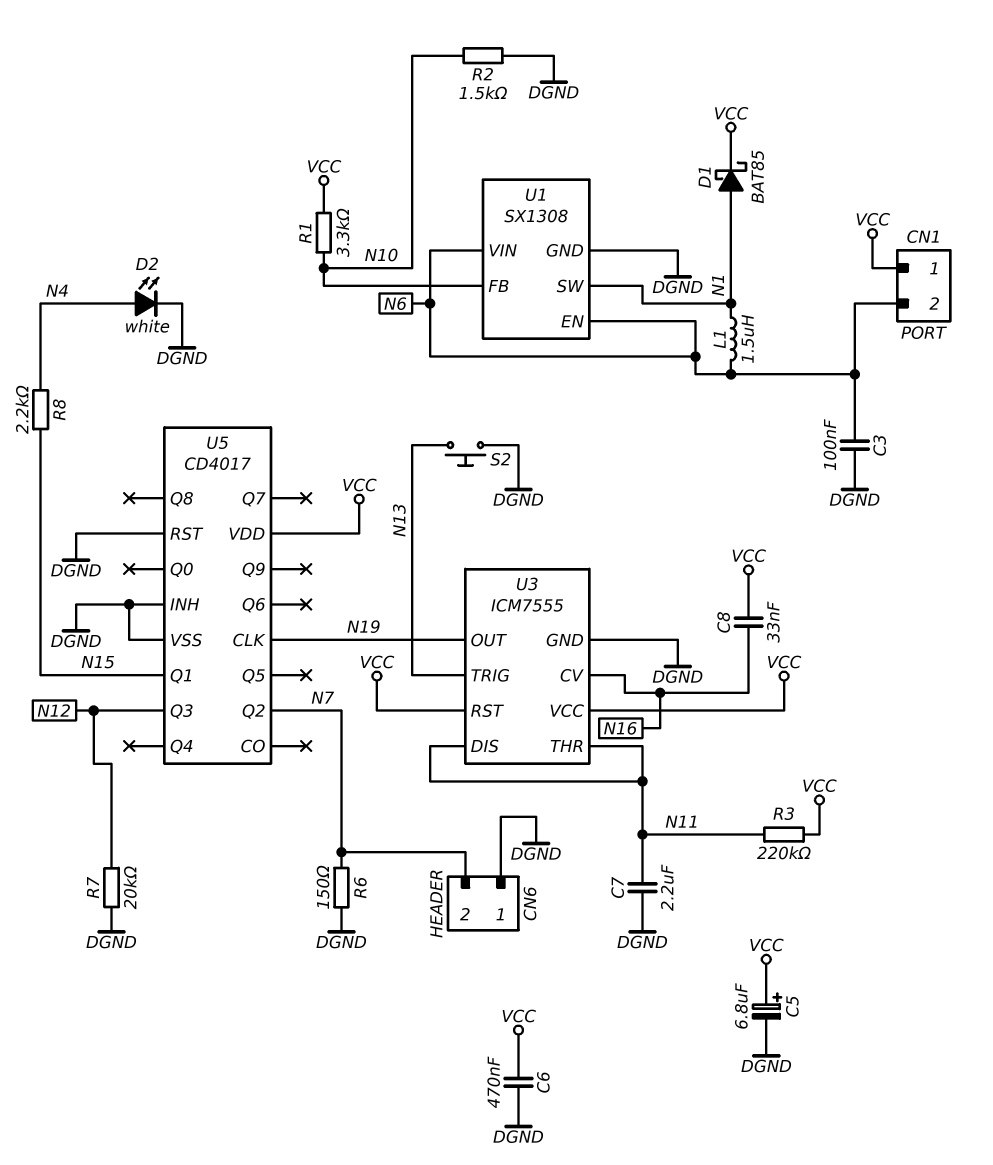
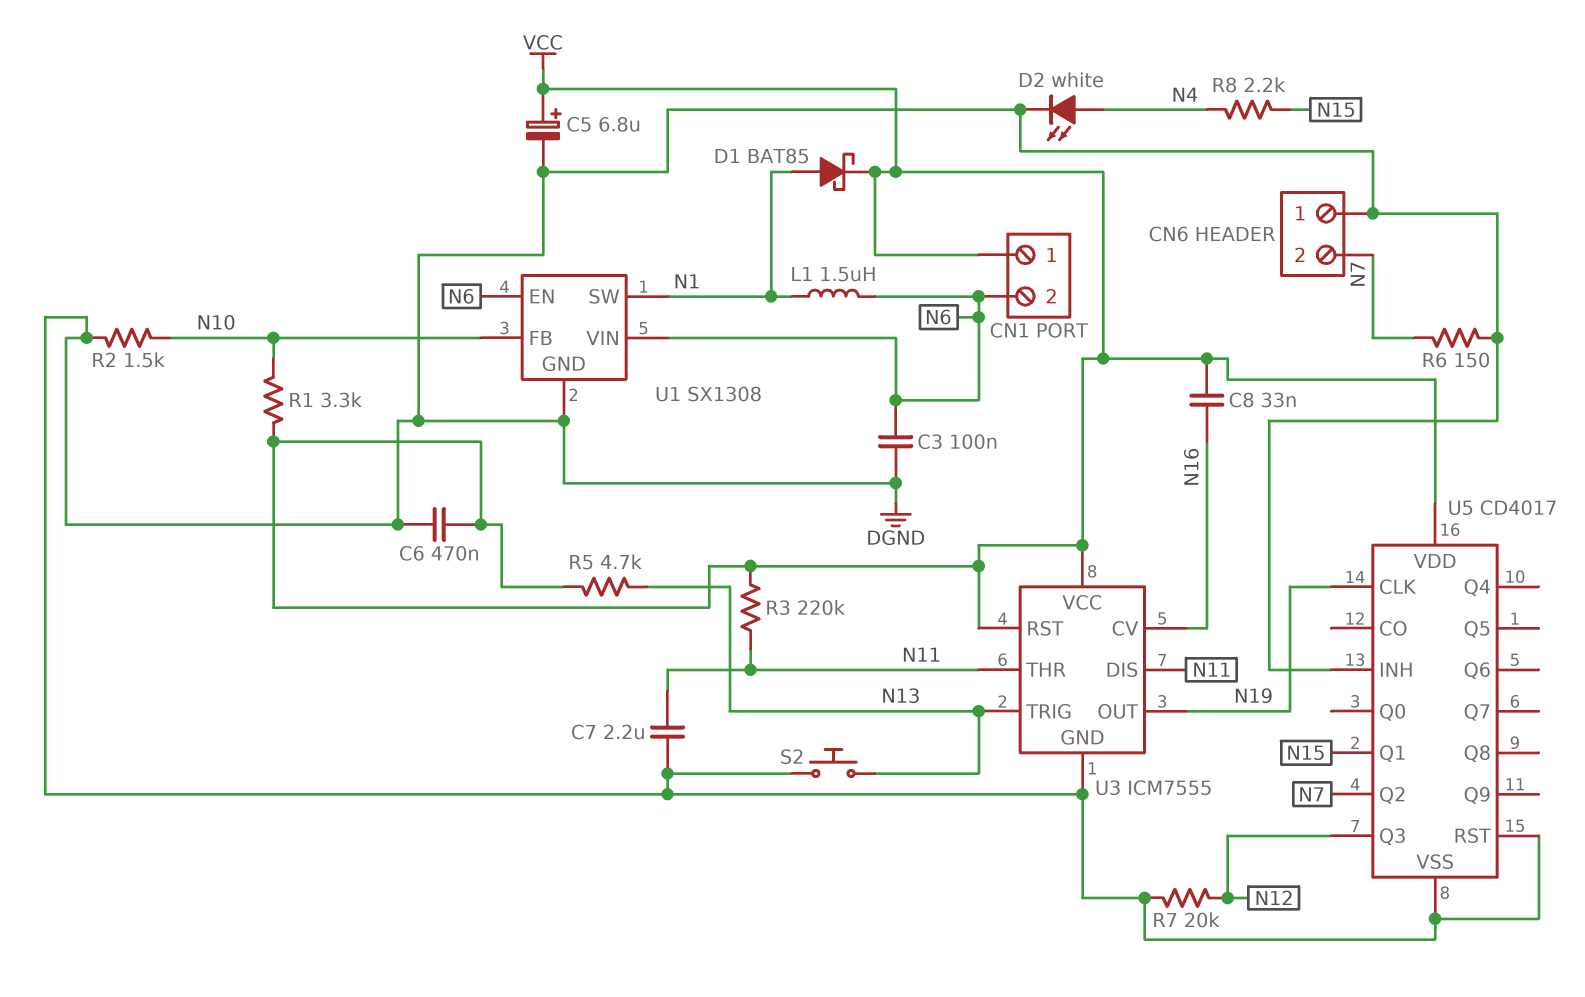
R5: none -> 4.7k (N13, VCC)

